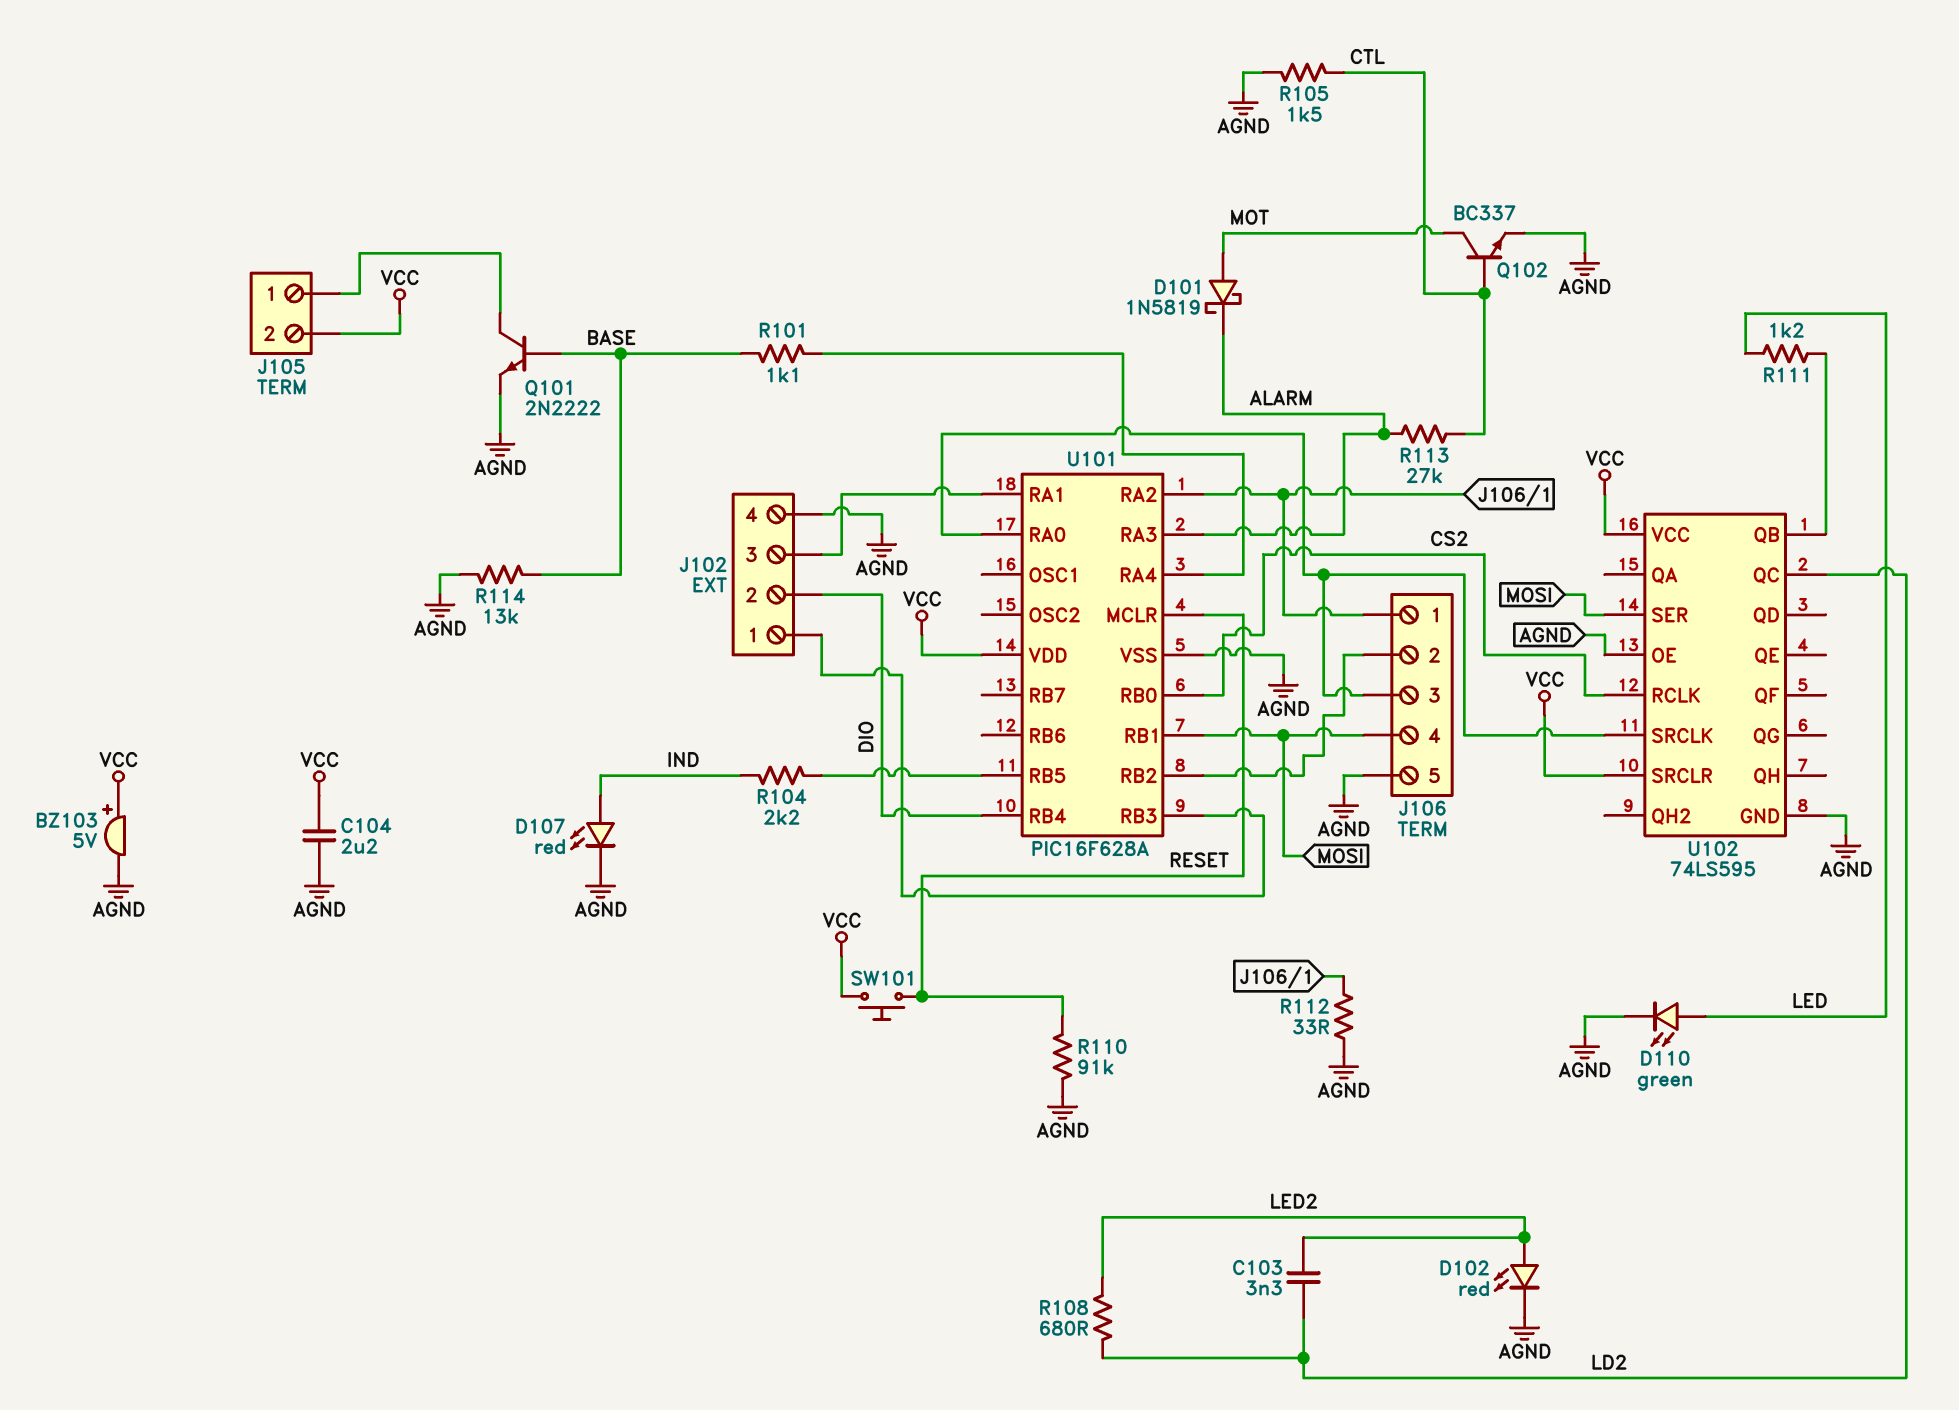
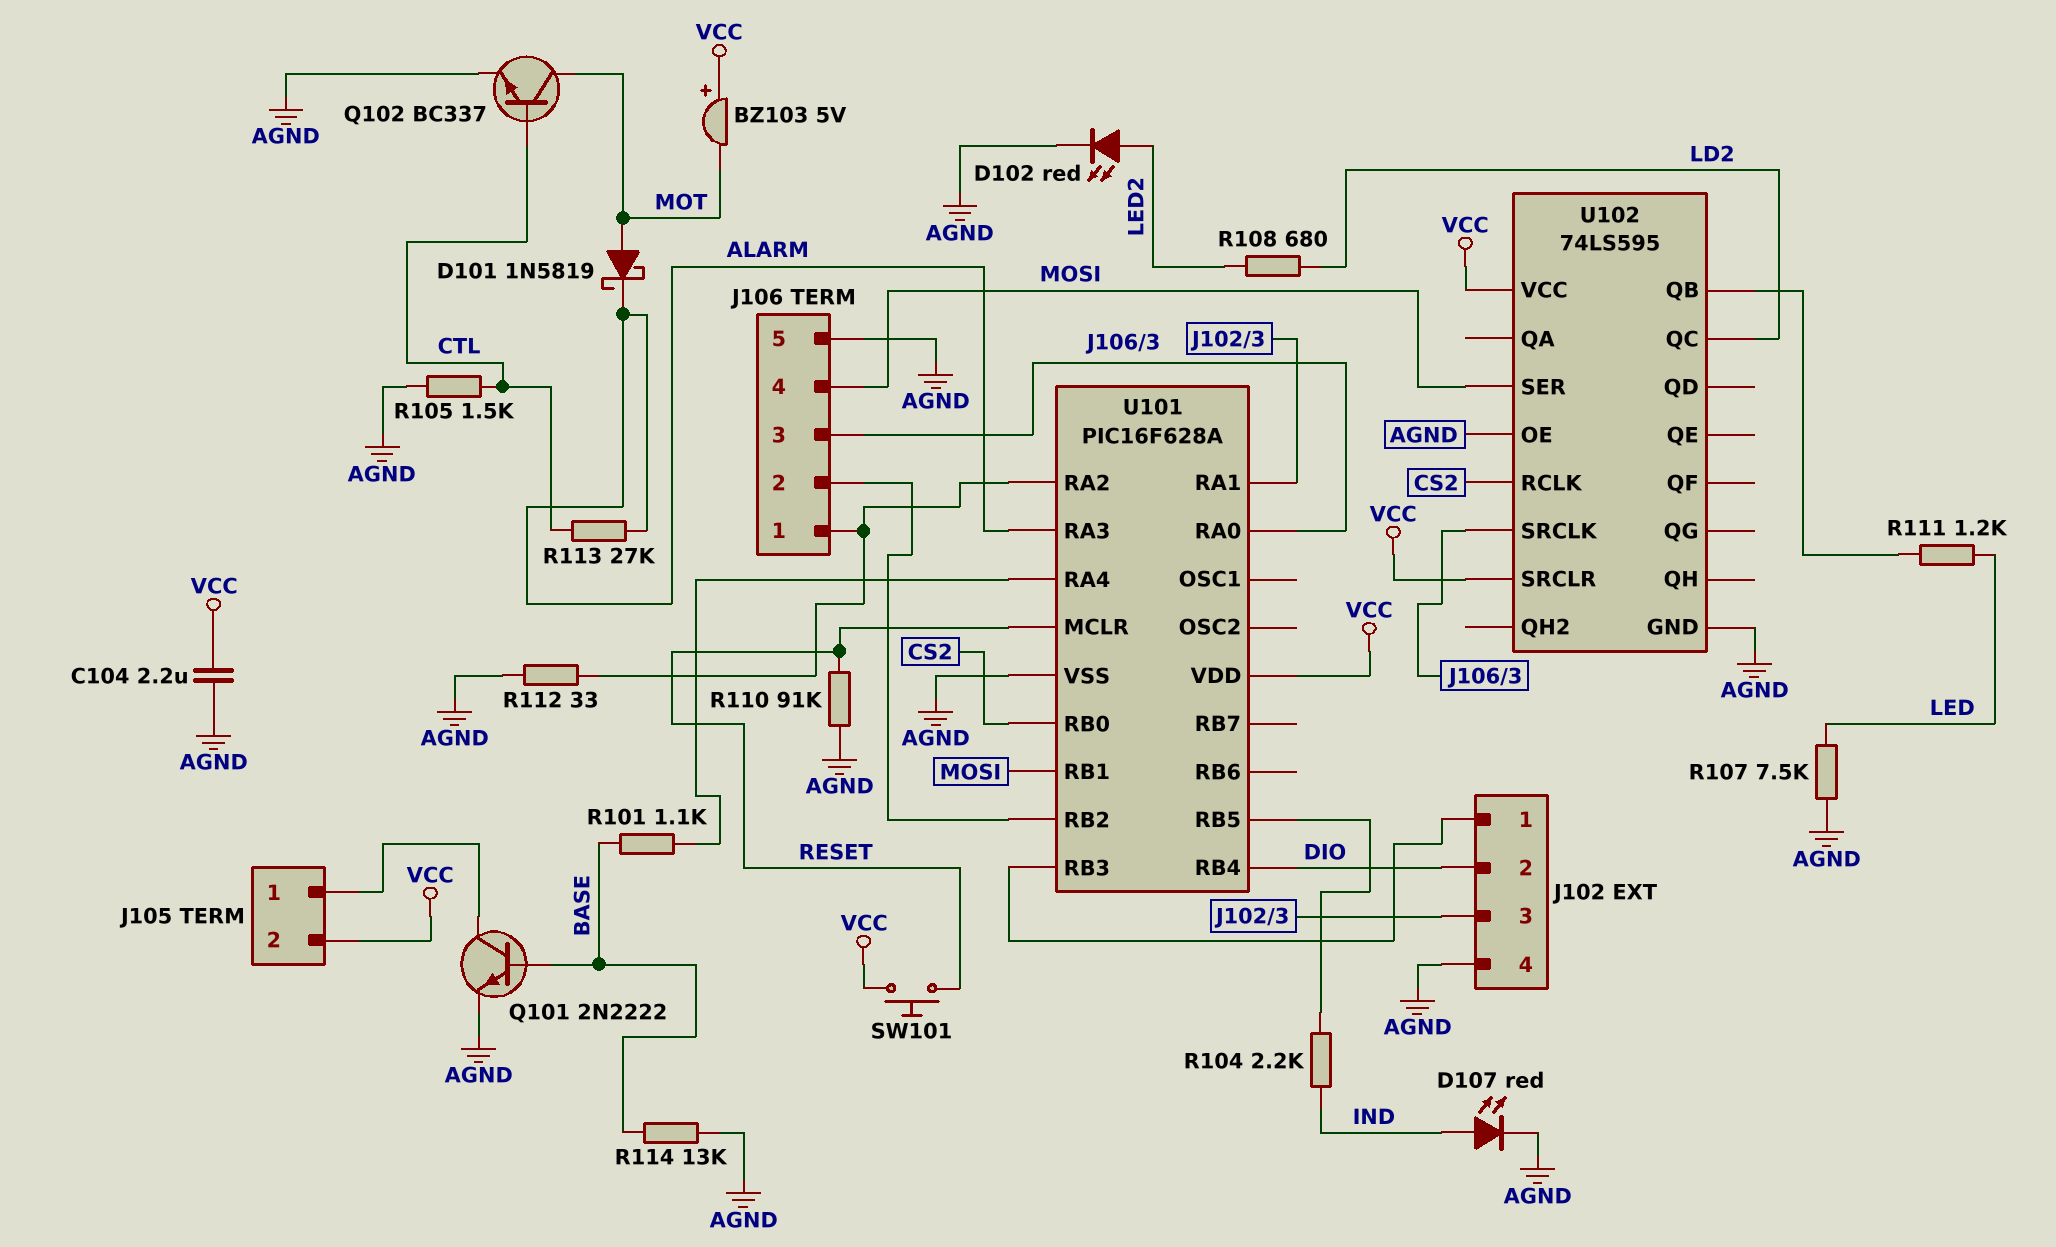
BZ103: buzzer 5V (plus VCC, minus AGND) -> buzzer 5V (plus VCC, minus MOT)
C103: 3.3nF (LD2, LED2) -> none
D110: LED green (A LED, K AGND) -> none
R107: none -> 7.5k (AGND, LED)

